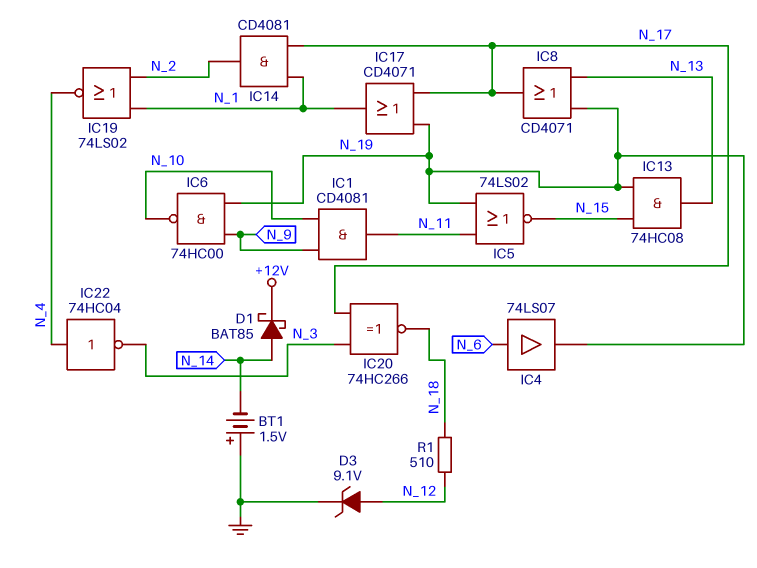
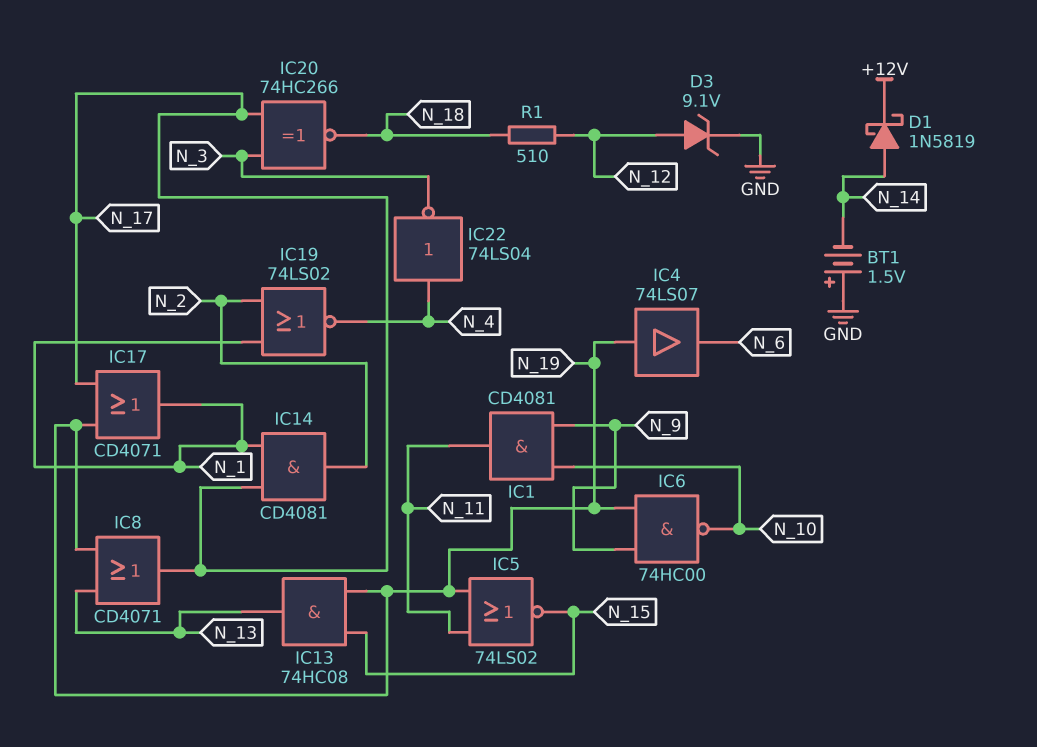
D1: schottky BAT85 (A N_14, K +12V) -> schottky 1N5819 (A N_14, K +12V)
IC4: buffer 74LS07 (in N_6, out N_19) -> buffer 74LS07 (in N_19, out N_6)
IC22: NOT 74HC04 (in N_4, out N_3) -> NOT 74LS04 (in N_4, out N_3)

